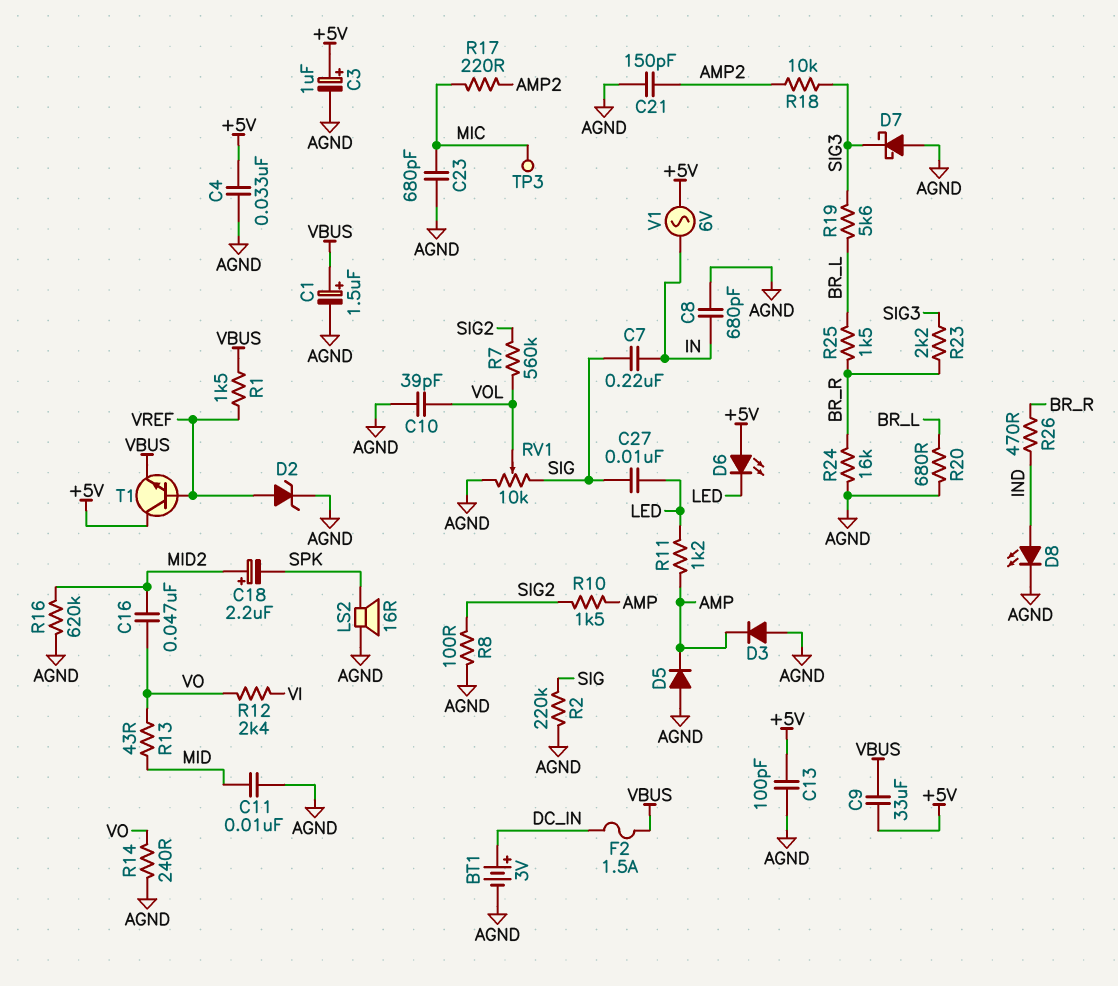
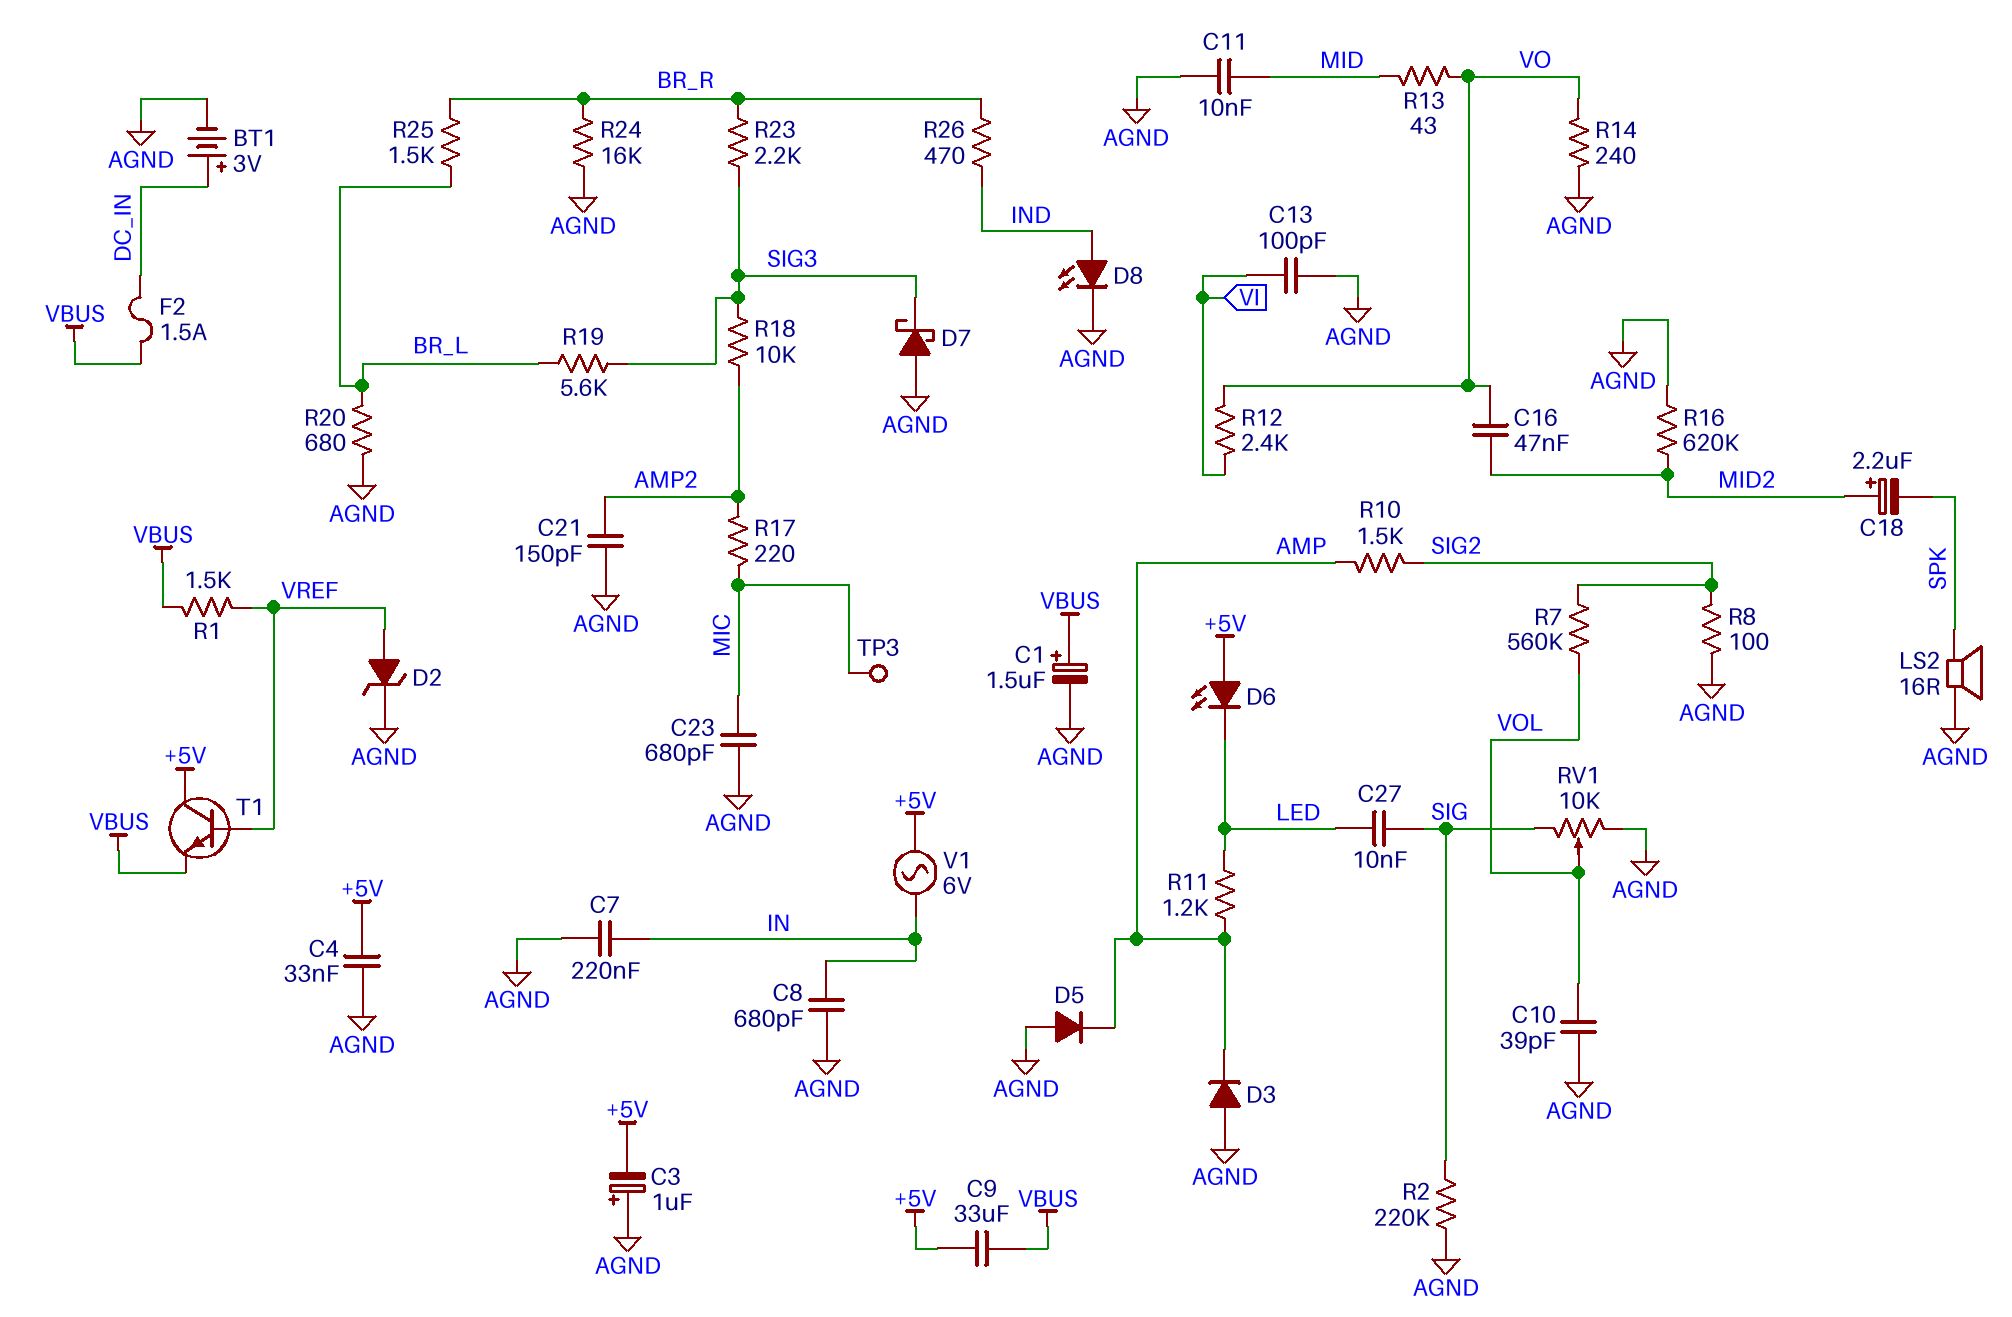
C3: 1uF (plus +5V, minus AGND) -> 1uF (plus AGND, minus +5V)
C7: 220nF (IN, SIG) -> 220nF (AGND, IN)
C13: 100pF (+5V, AGND) -> 100pF (AGND, VI)

